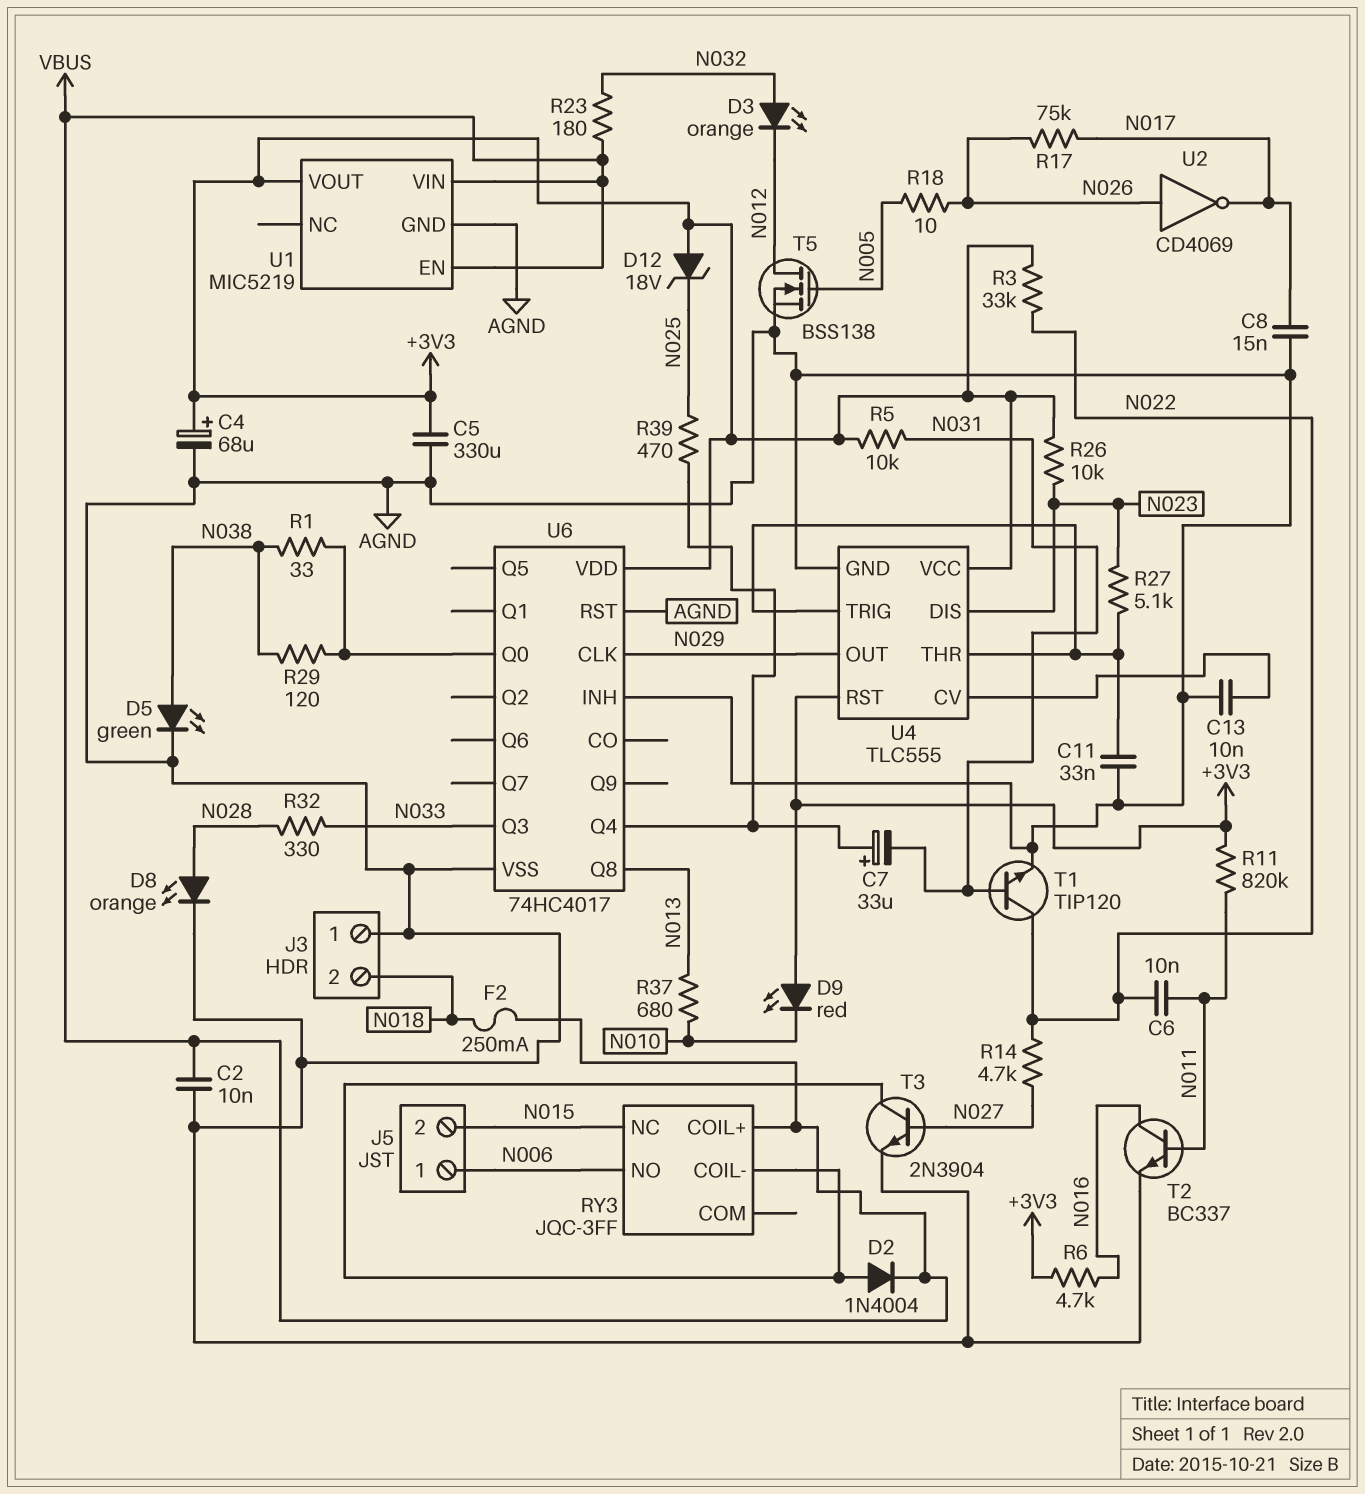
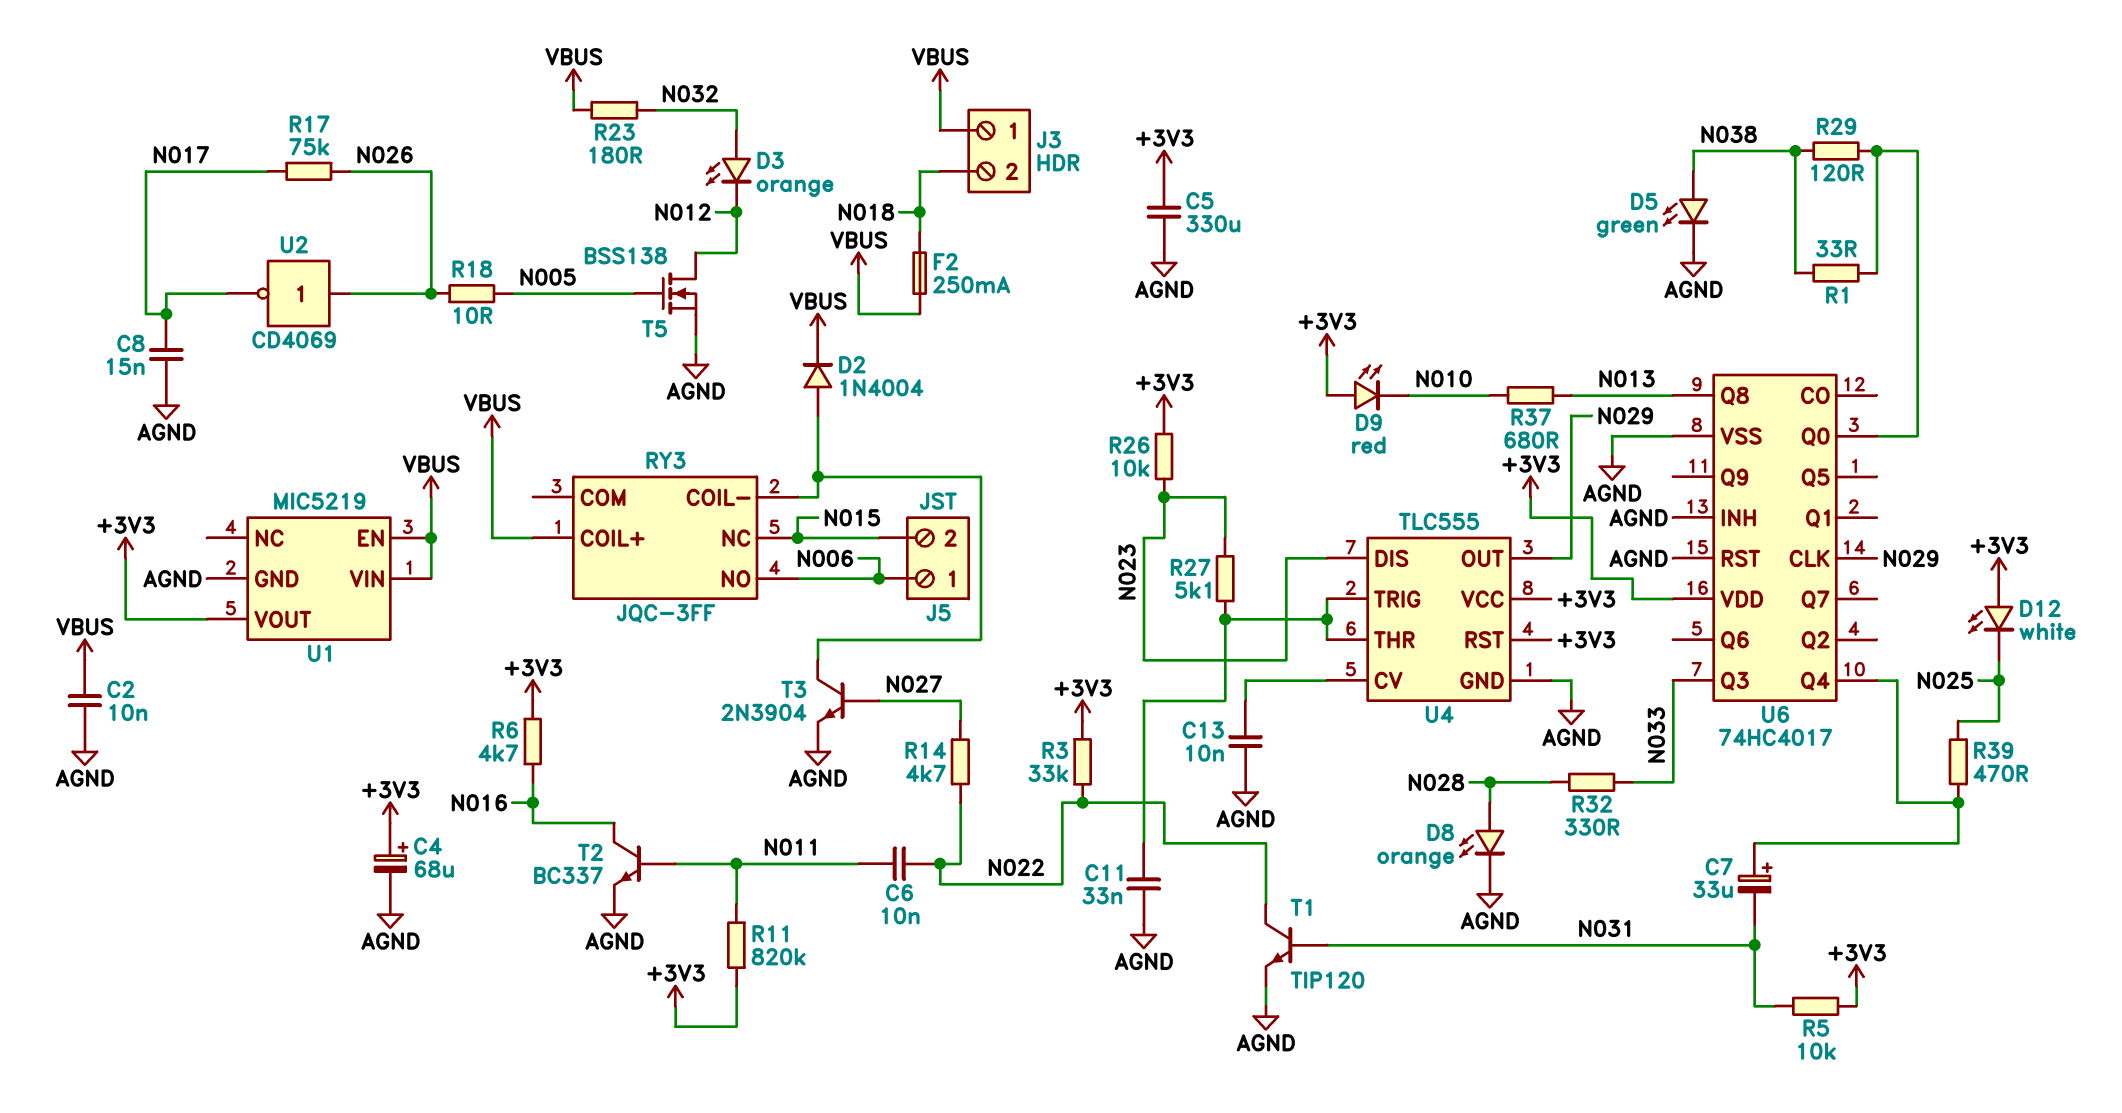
D12: zener 18V (A +3V3, K N025) -> LED white (A +3V3, K N025)
J3 pin 1: AGND -> VBUS

